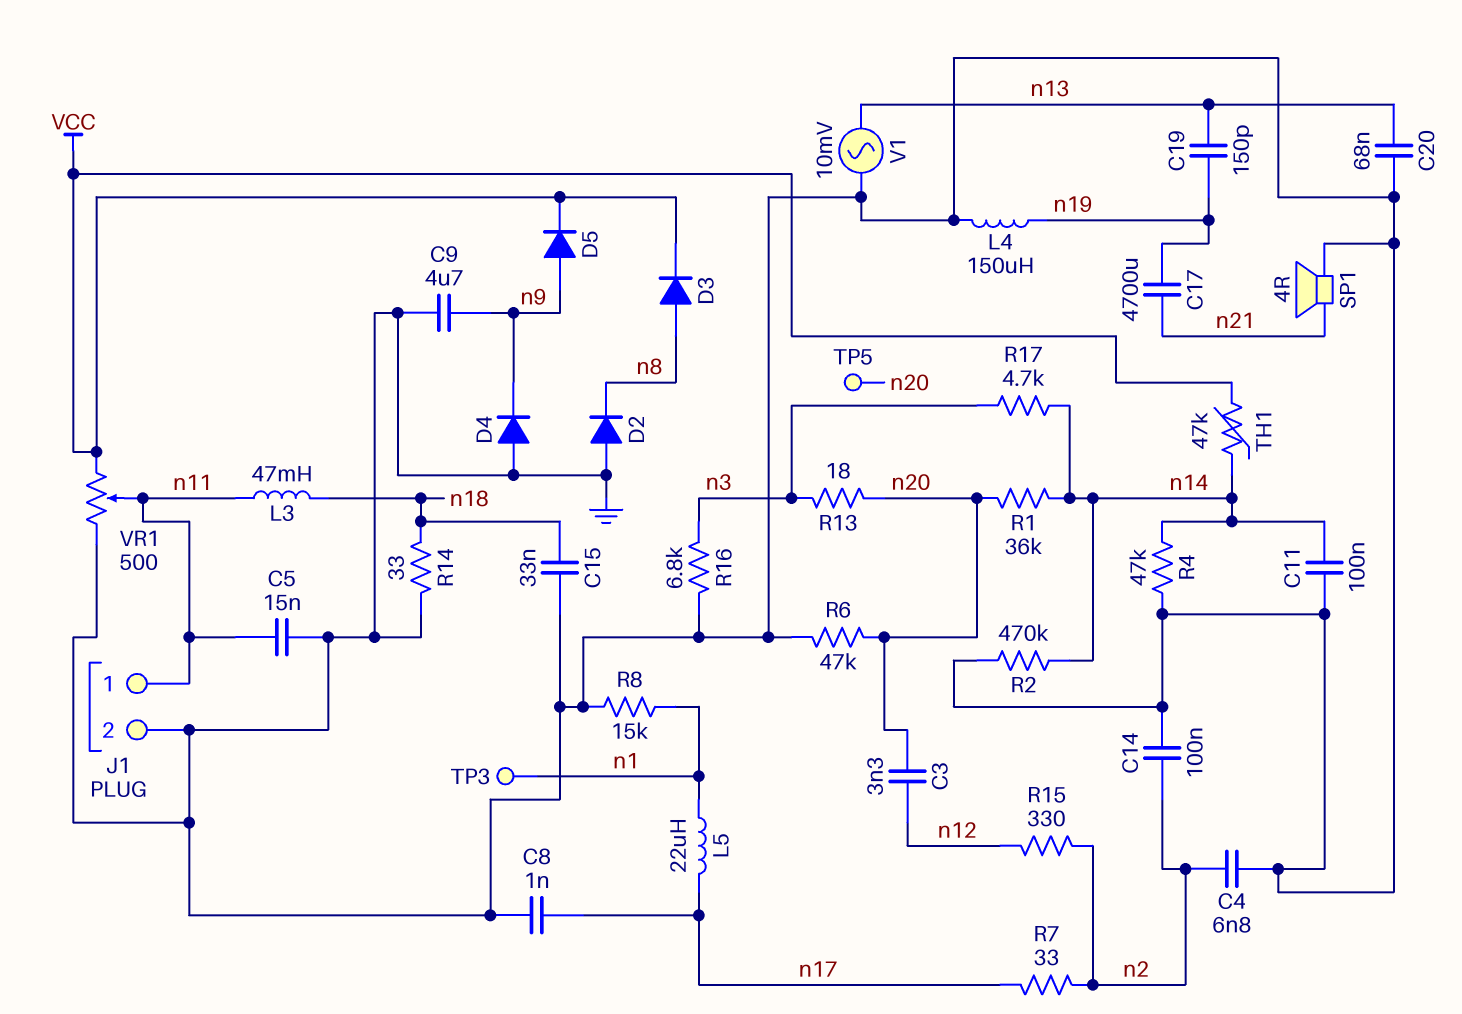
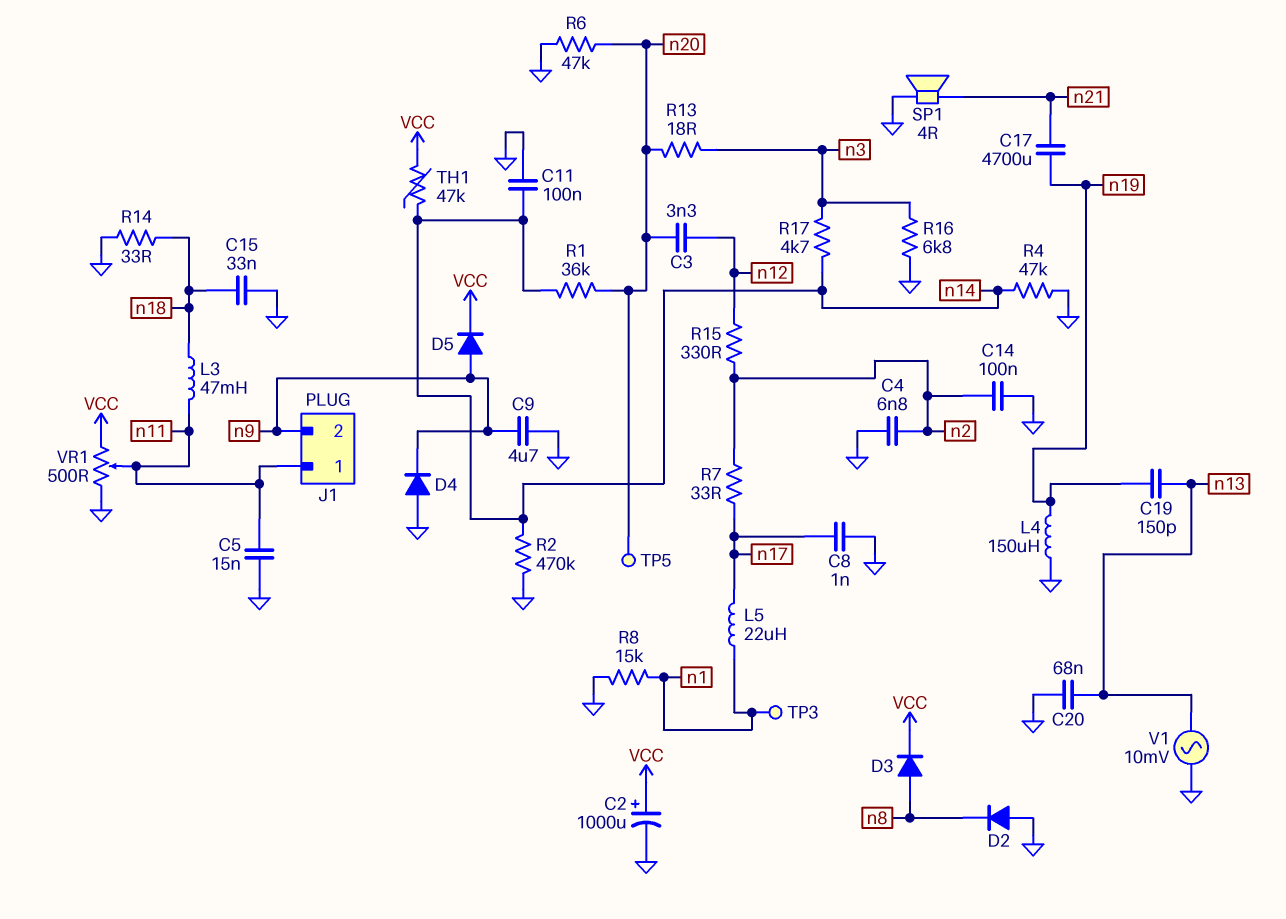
C2: none -> 1000uF (plus VCC, minus GND)
J1 pin 2: GND -> n9

